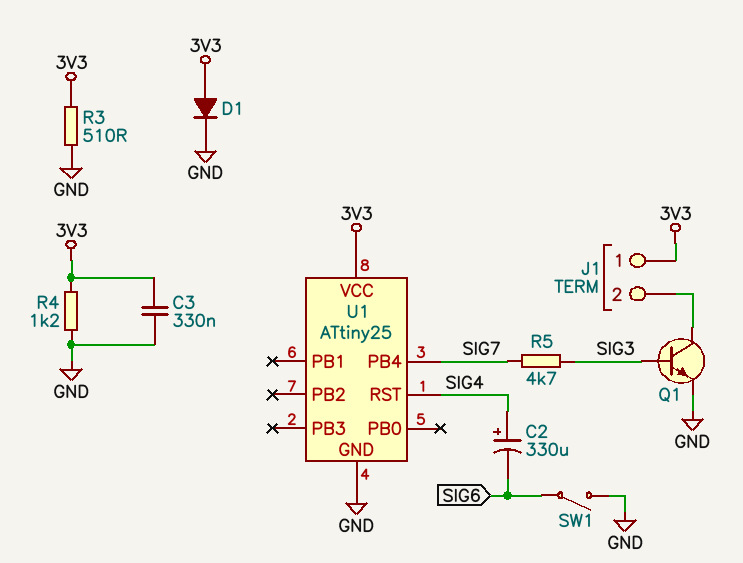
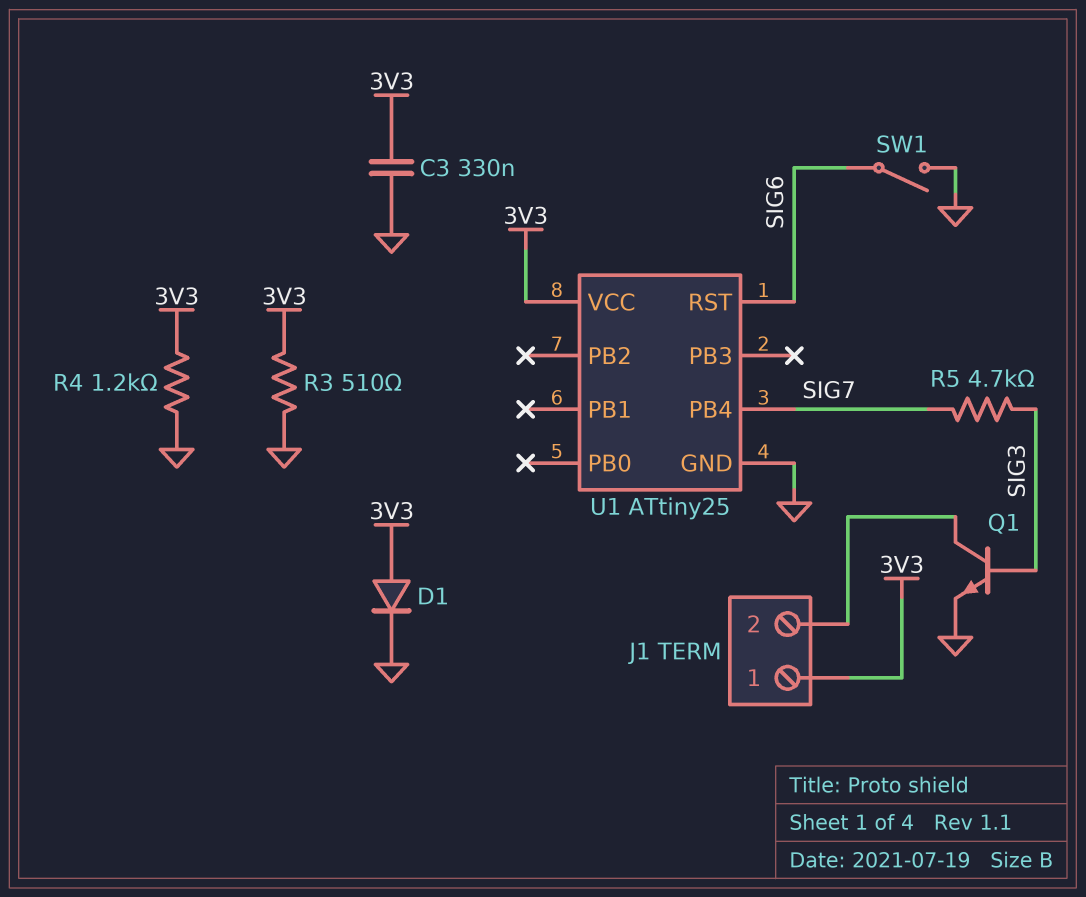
C2: 330uF (plus SIG4, minus SIG6) -> none
U1 pin RST: SIG4 -> SIG6

